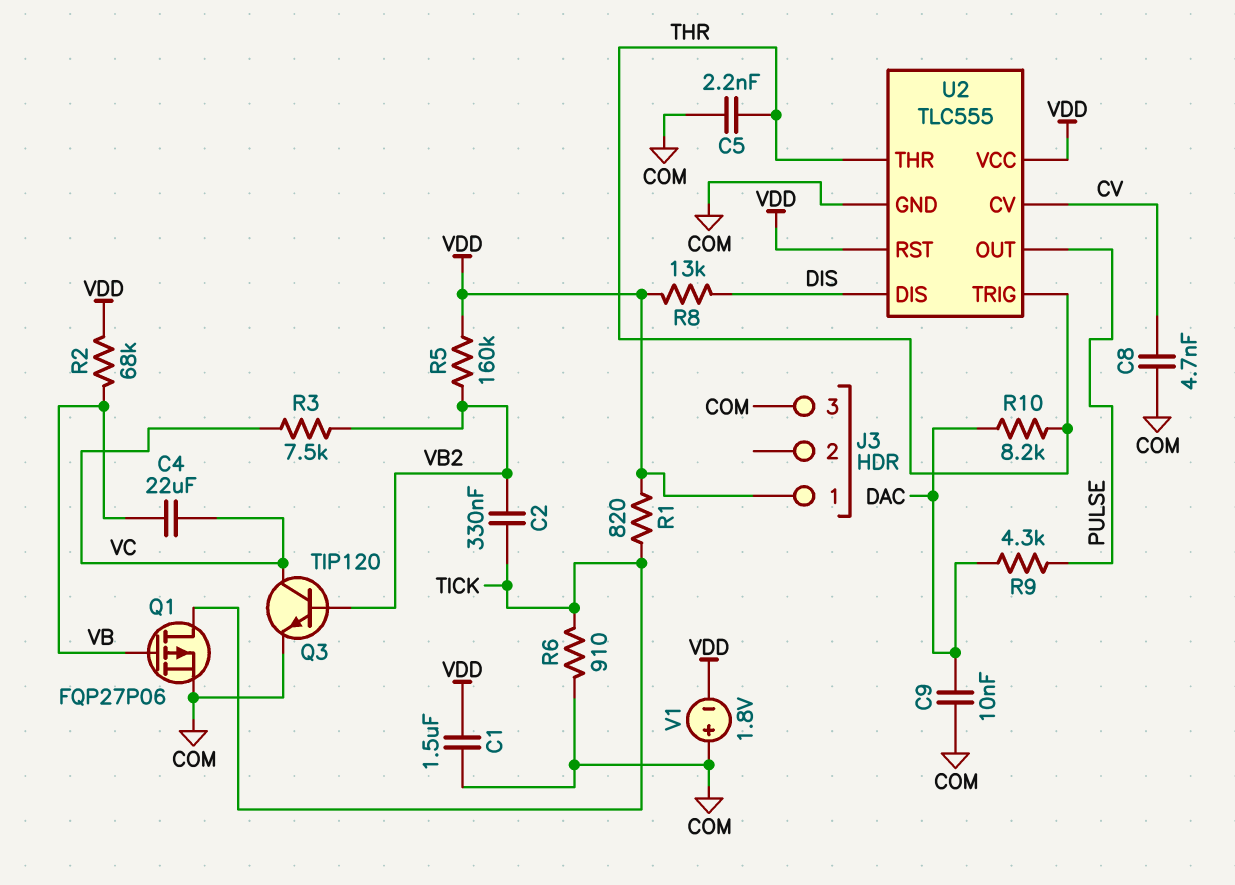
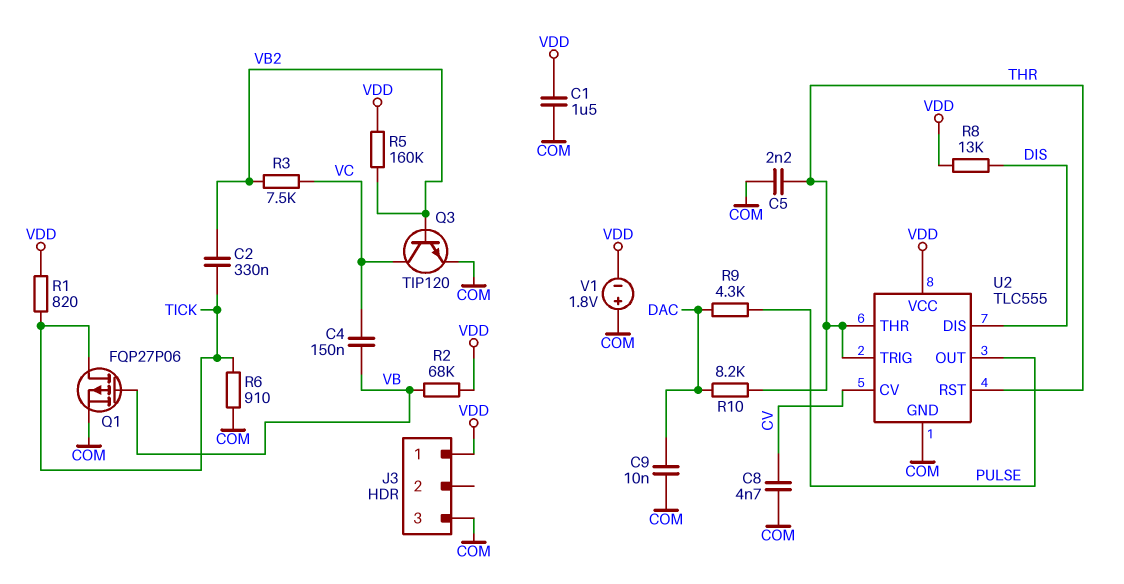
C4: 22uF (VB, VC) -> 150nF (VB, VC)
U2 pin RST: VDD -> THR

